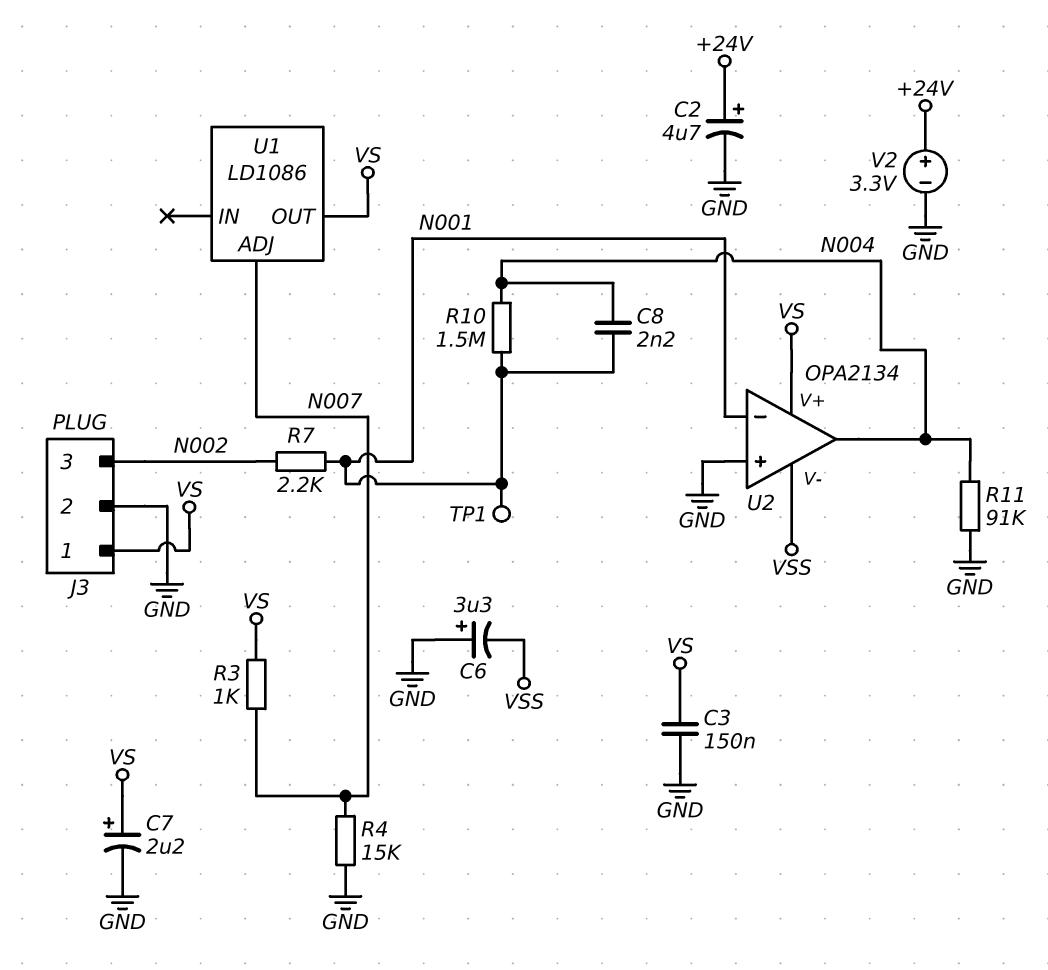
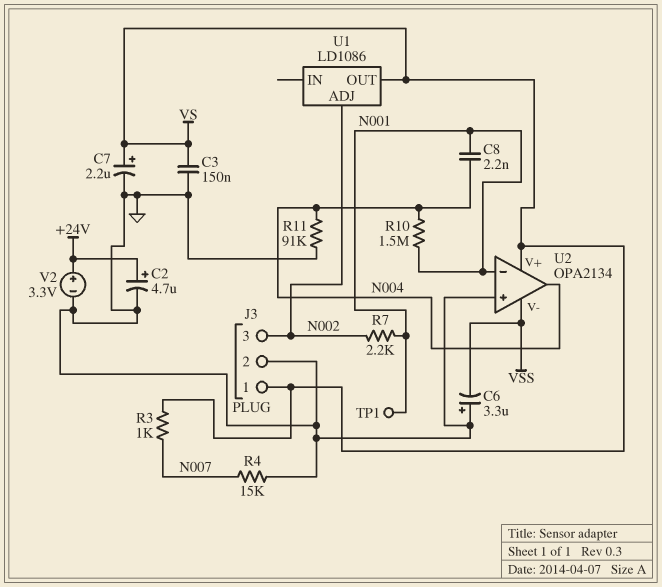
U1 pin ADJ: N007 -> N002

